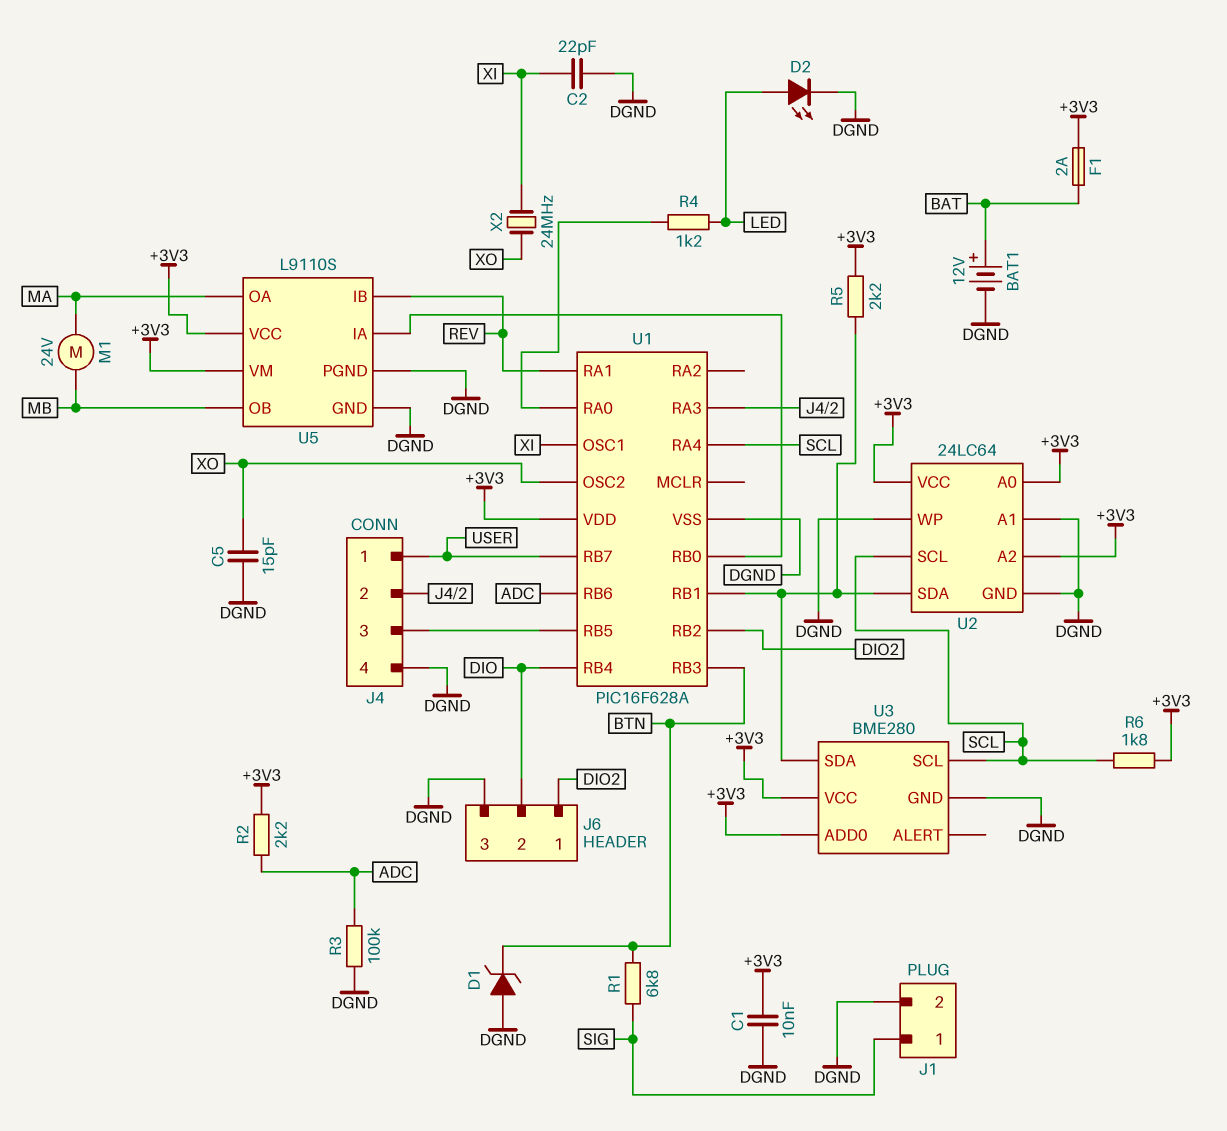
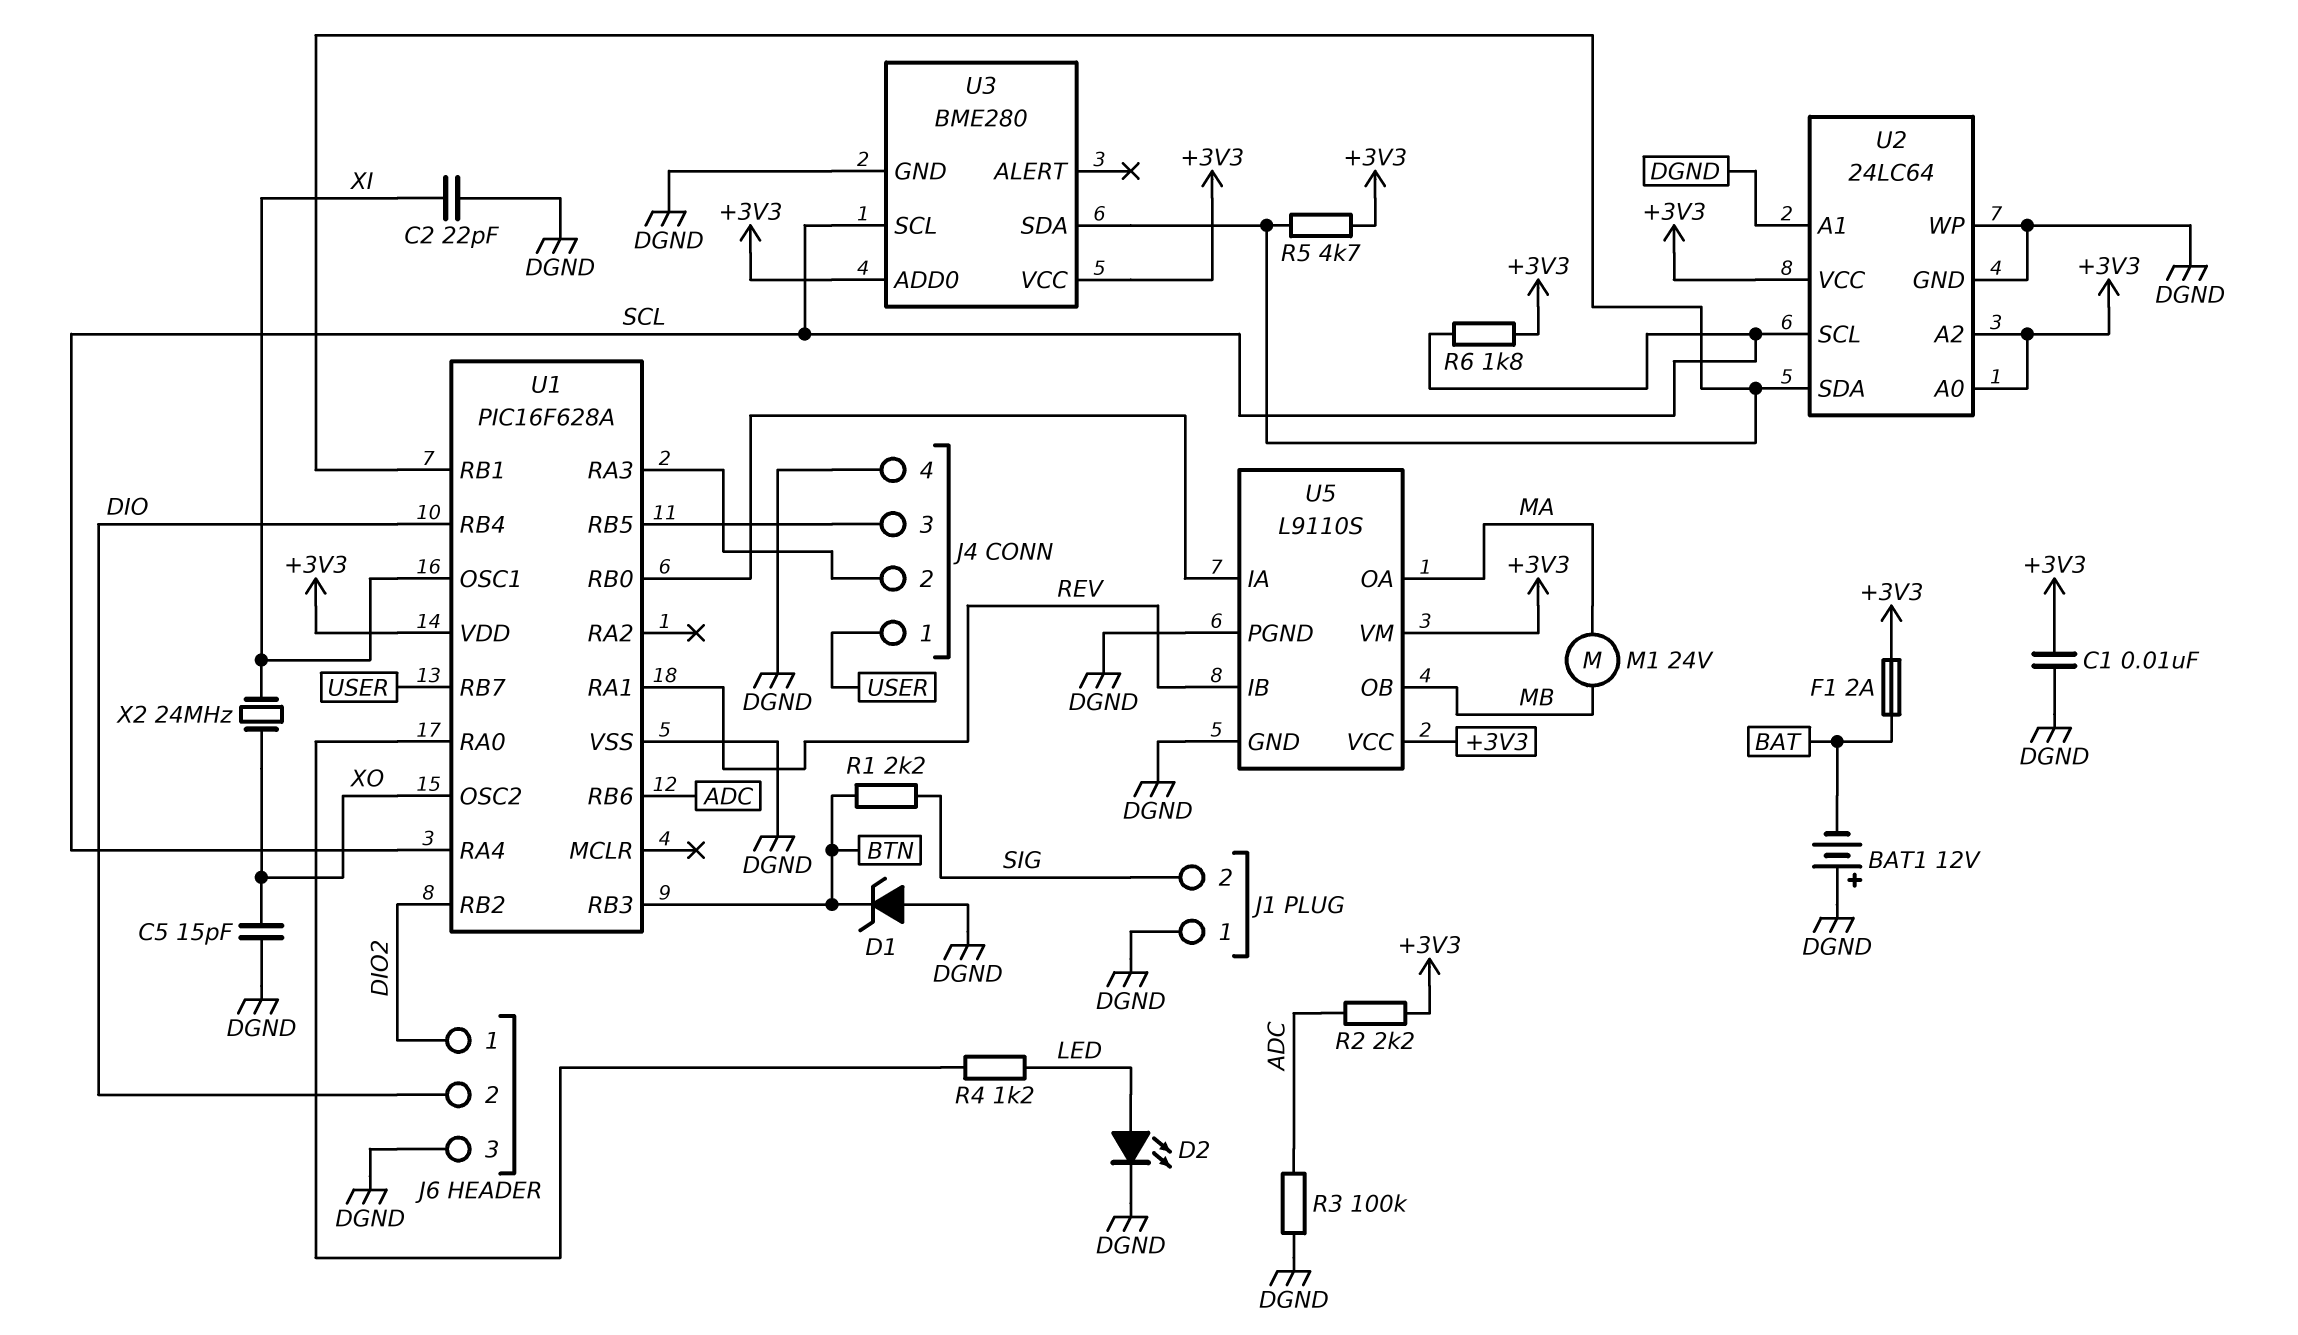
BAT1: 12V (plus BAT, minus DGND) -> 12V (plus DGND, minus BAT)
J1 pin 1: SIG -> DGND
J1 pin 2: DGND -> SIG
R1: 6.8k (BTN, SIG) -> 2.2k (BTN, SIG)
R5: 2.2k (+3V3, U1/RB1) -> 4.7k (+3V3, U1/RB1)

